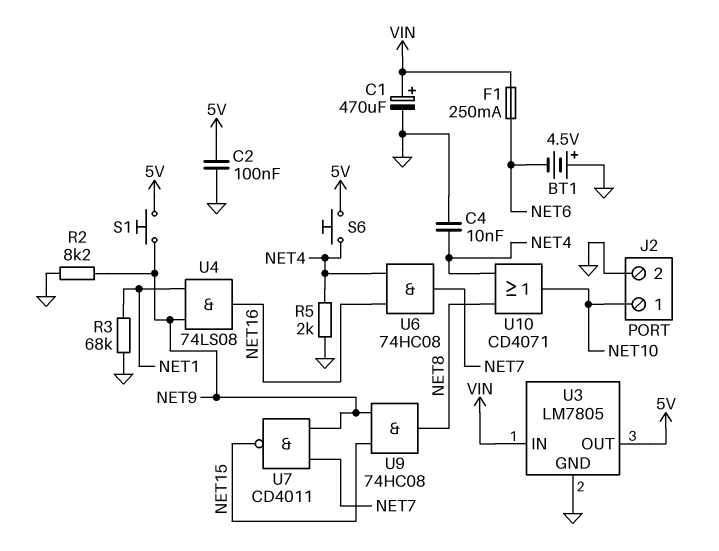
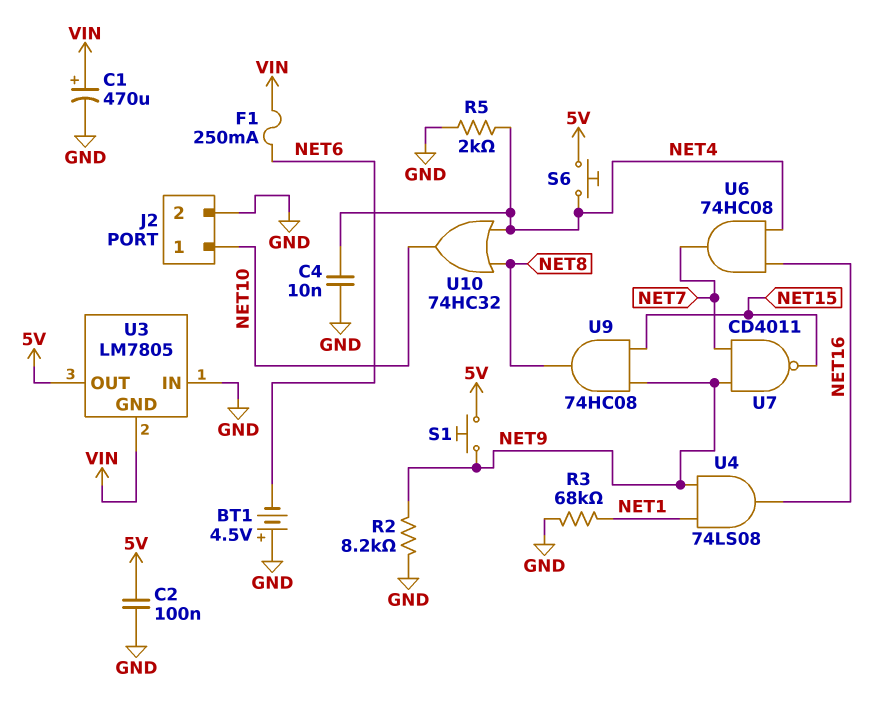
U3 pin GND: GND -> VIN
U3 pin IN: VIN -> GND
U10: OR CD4071 (in NET4, in NET8, out NET10) -> OR 74HC32 (in NET4, in NET8, out NET10)

